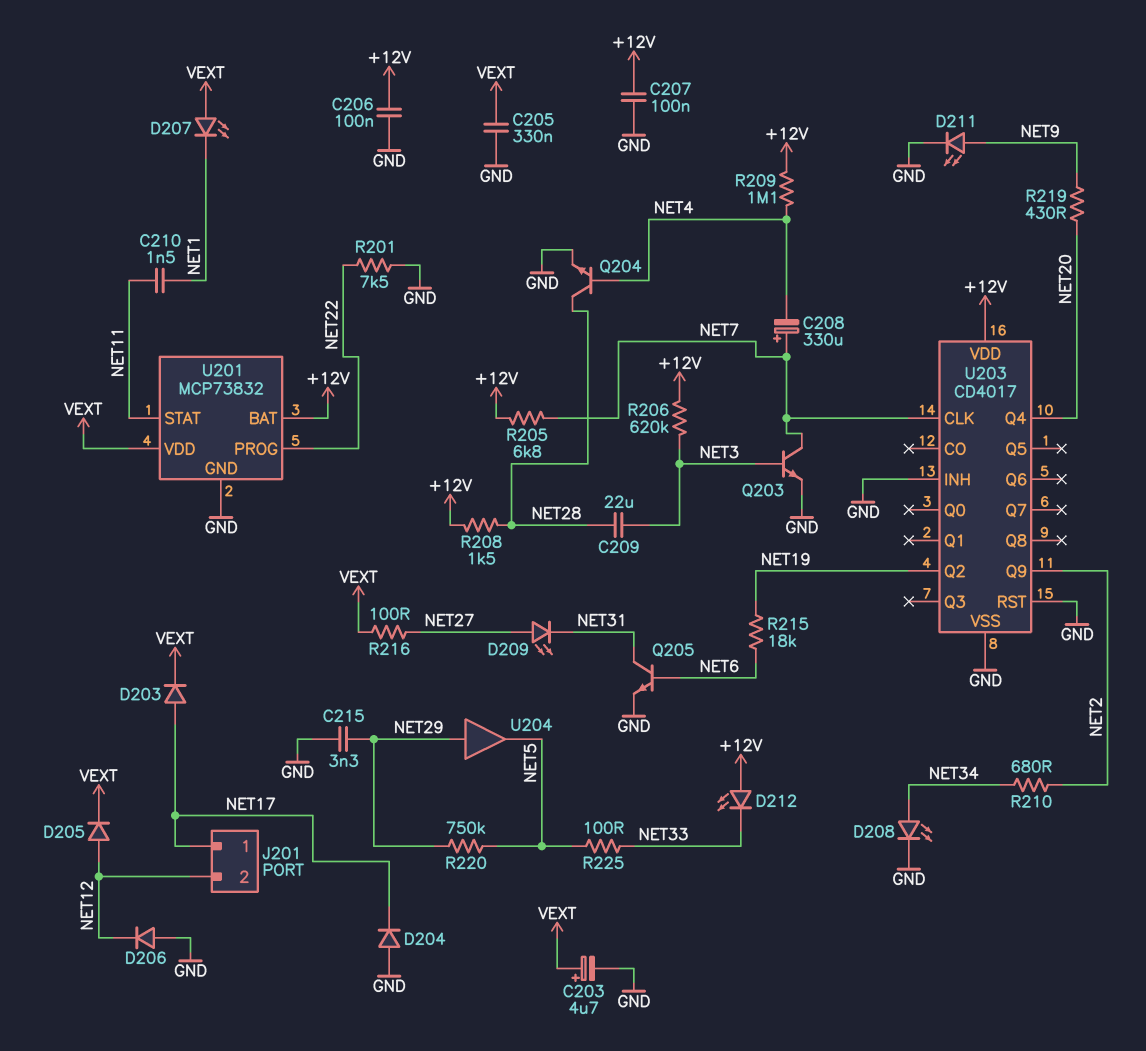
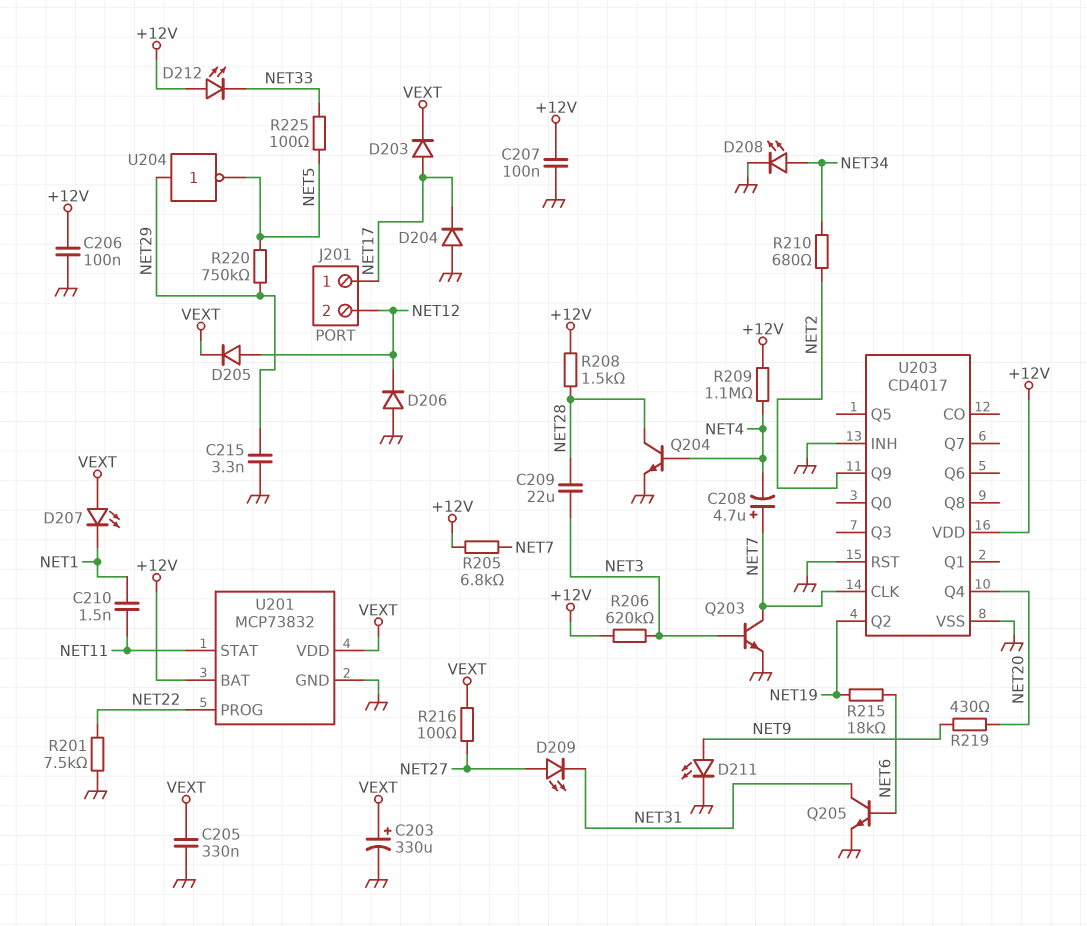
C203: 4.7uF (plus VEXT, minus GND) -> 330uF (plus VEXT, minus GND)
C208: 330uF (plus NET7, minus NET4) -> 4.7uF (plus NET7, minus NET4)
U204: buffer (in NET29, out NET5) -> NOT (in NET29, out NET5)

